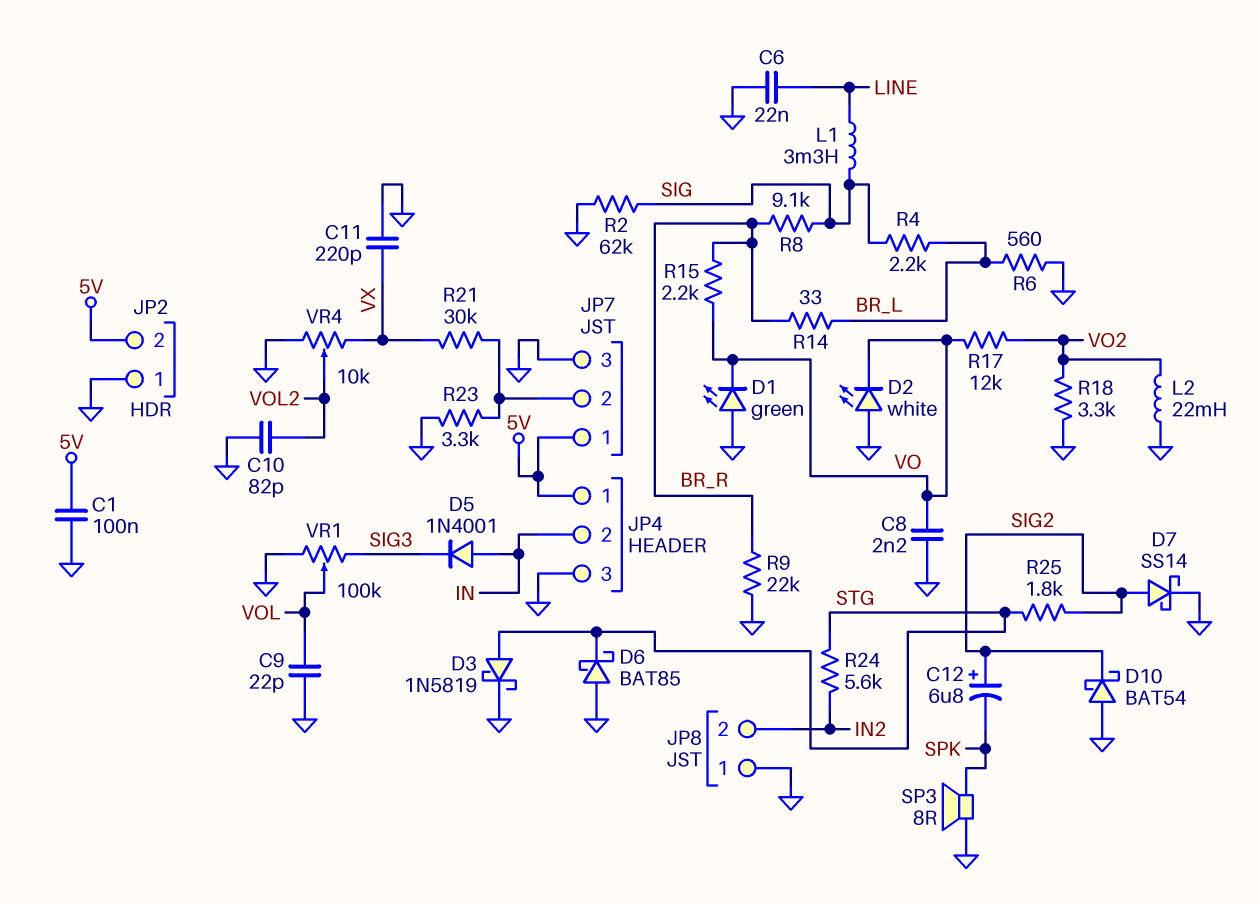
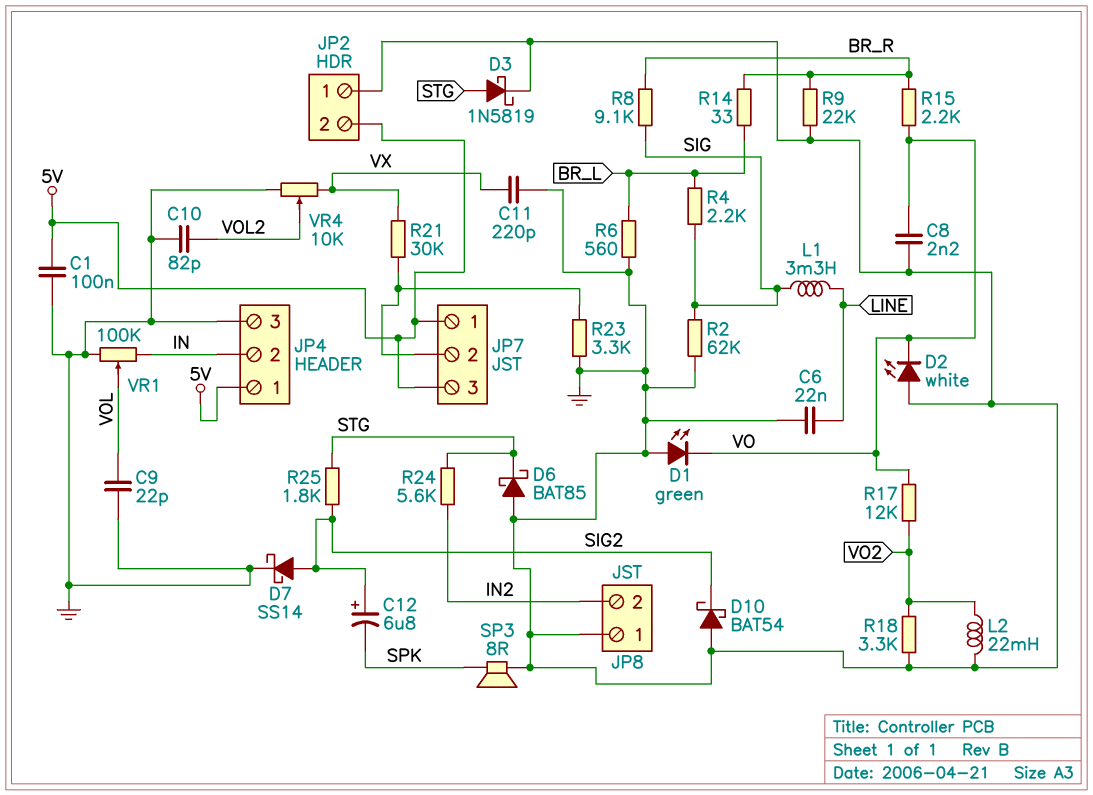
D5: diode 1N4001 (A IN, K SIG3) -> none
JP7 pin 3: GND -> 5V
VR1: 100k (GND, SIG3, wiper VOL) -> 100k (GND, IN, wiper VOL)

